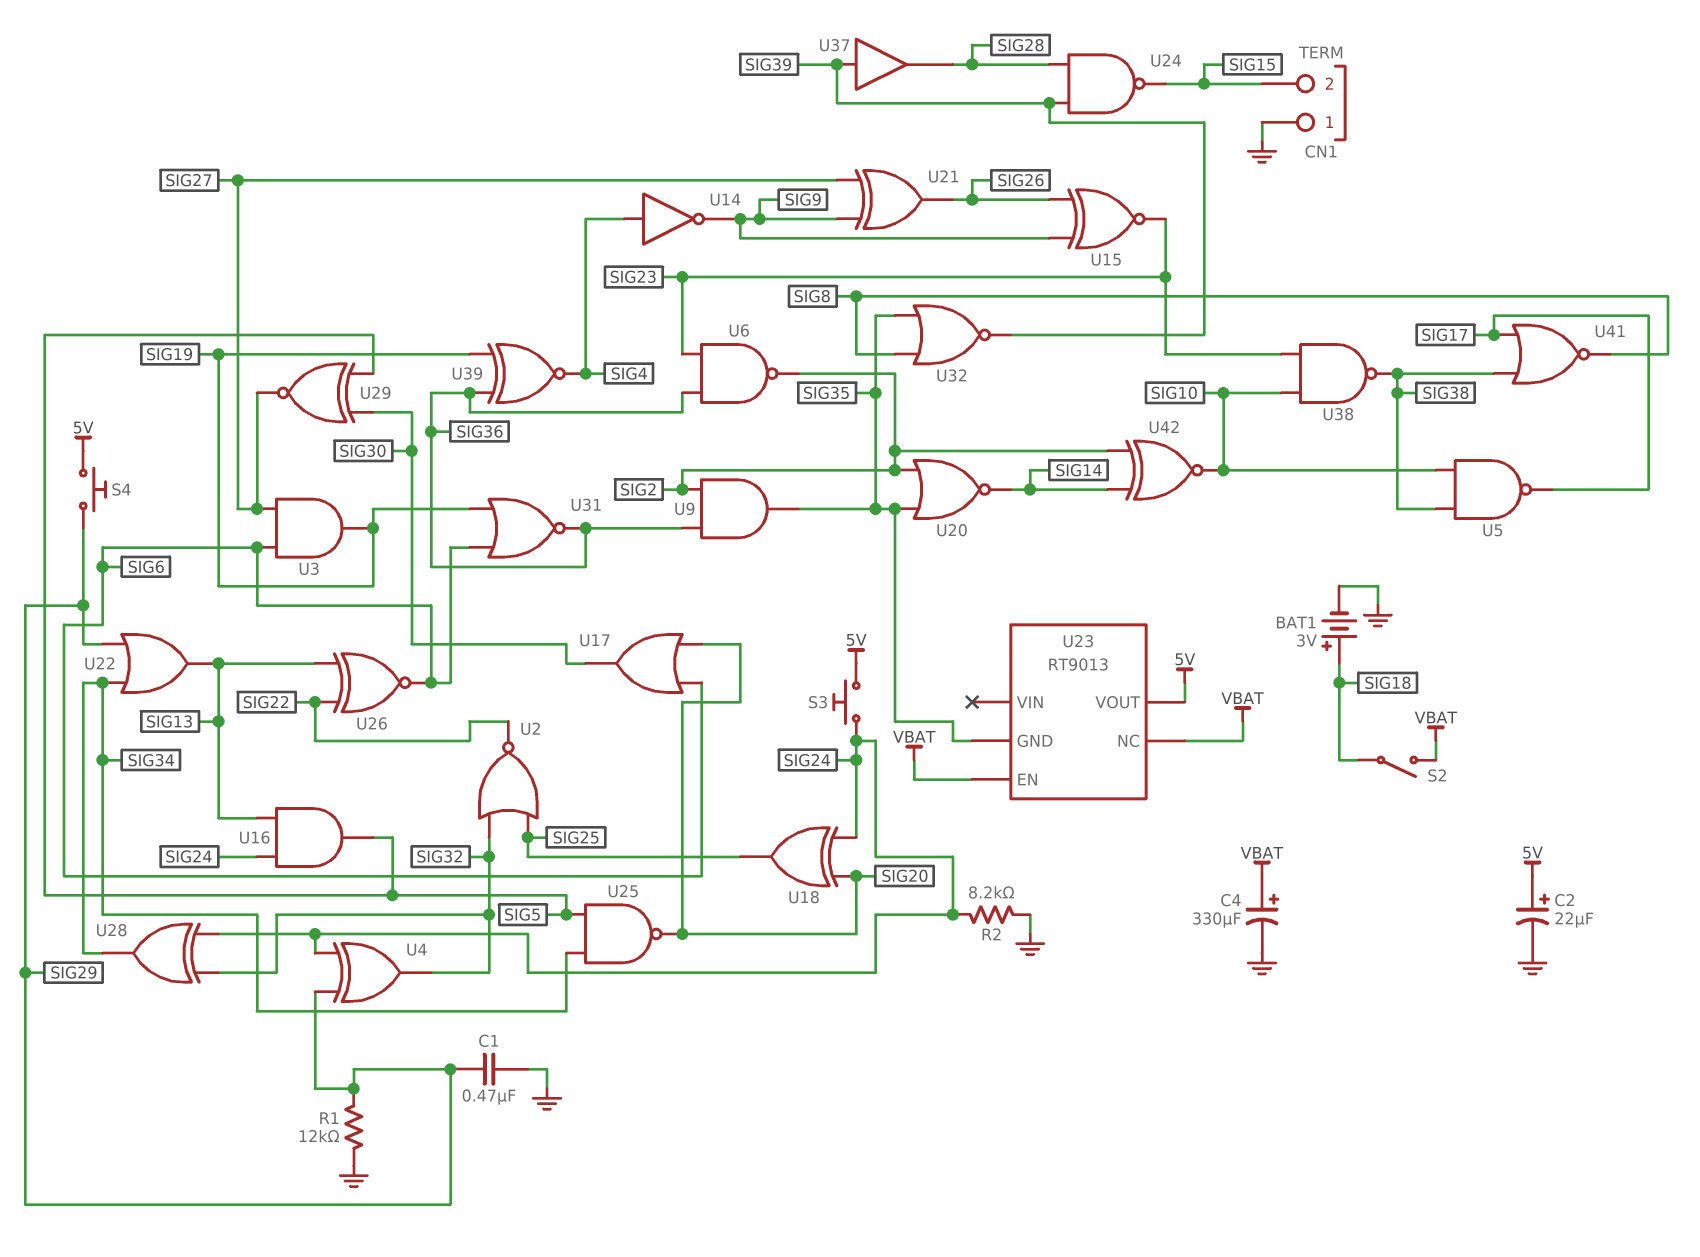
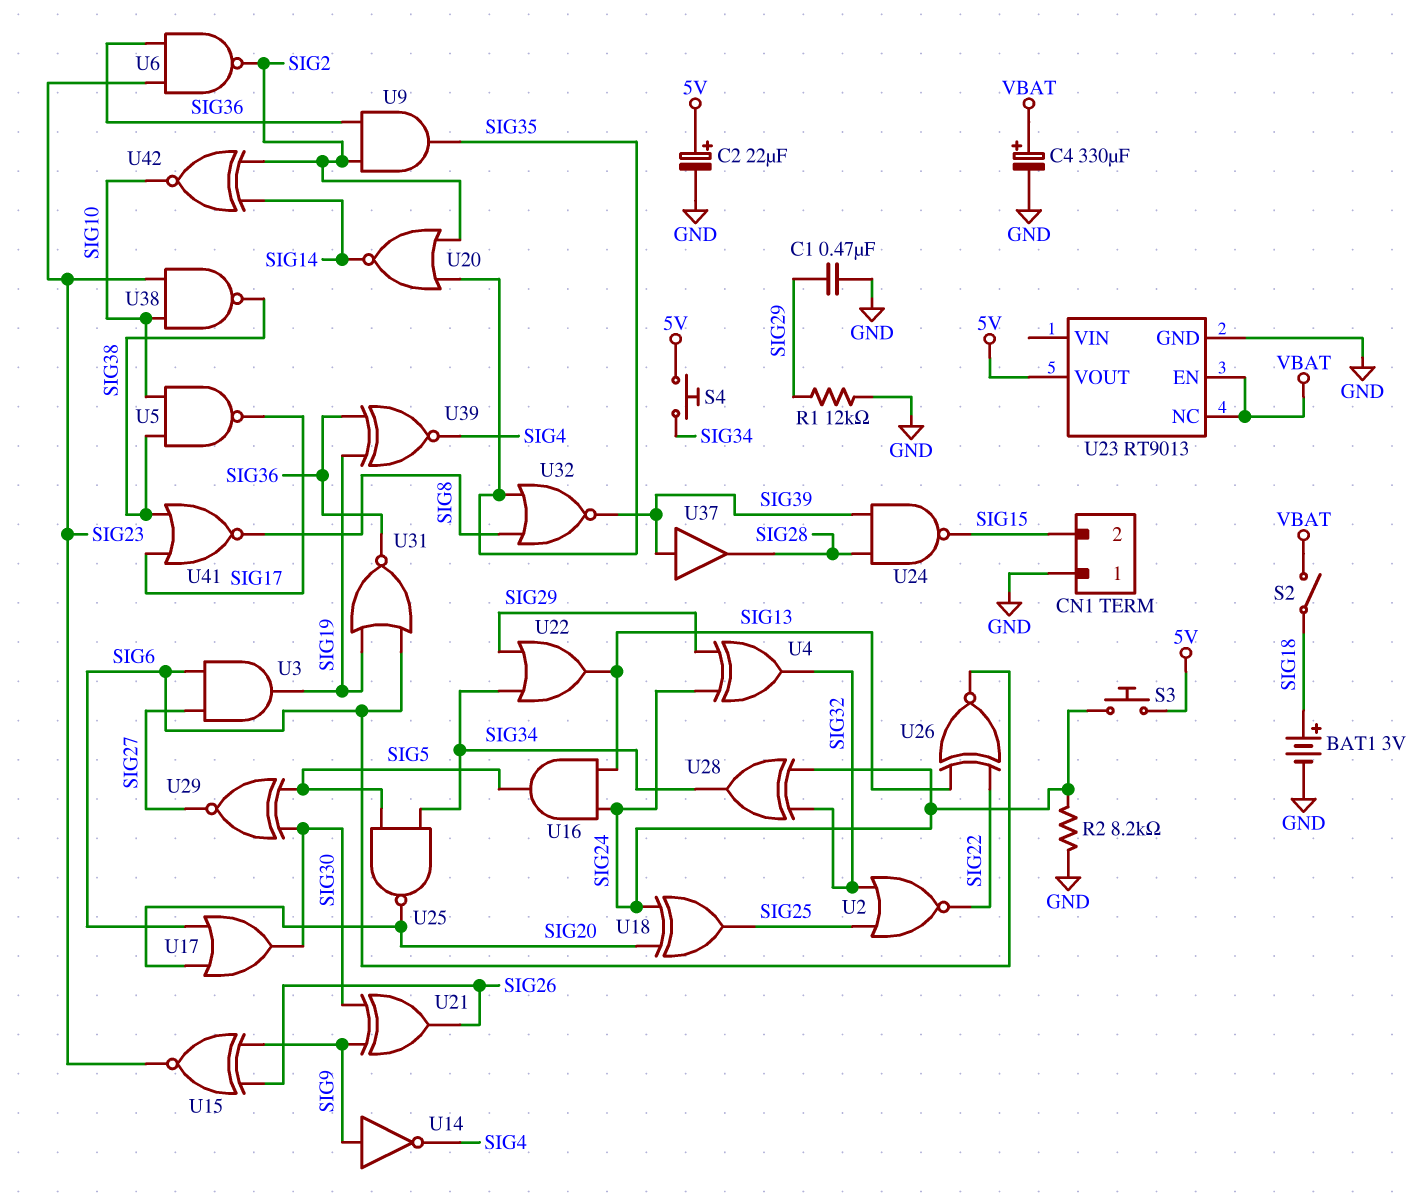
S4: button (5V, SIG29) -> button (5V, SIG34)
U14: NOT (in SIG4, out SIG9) -> NOT (in SIG9, out SIG4)
U21: XOR (in SIG9, in SIG27, out SIG26) -> XOR (in SIG9, in SIG30, out SIG26)
U23 pin GND: SIG35 -> GND

